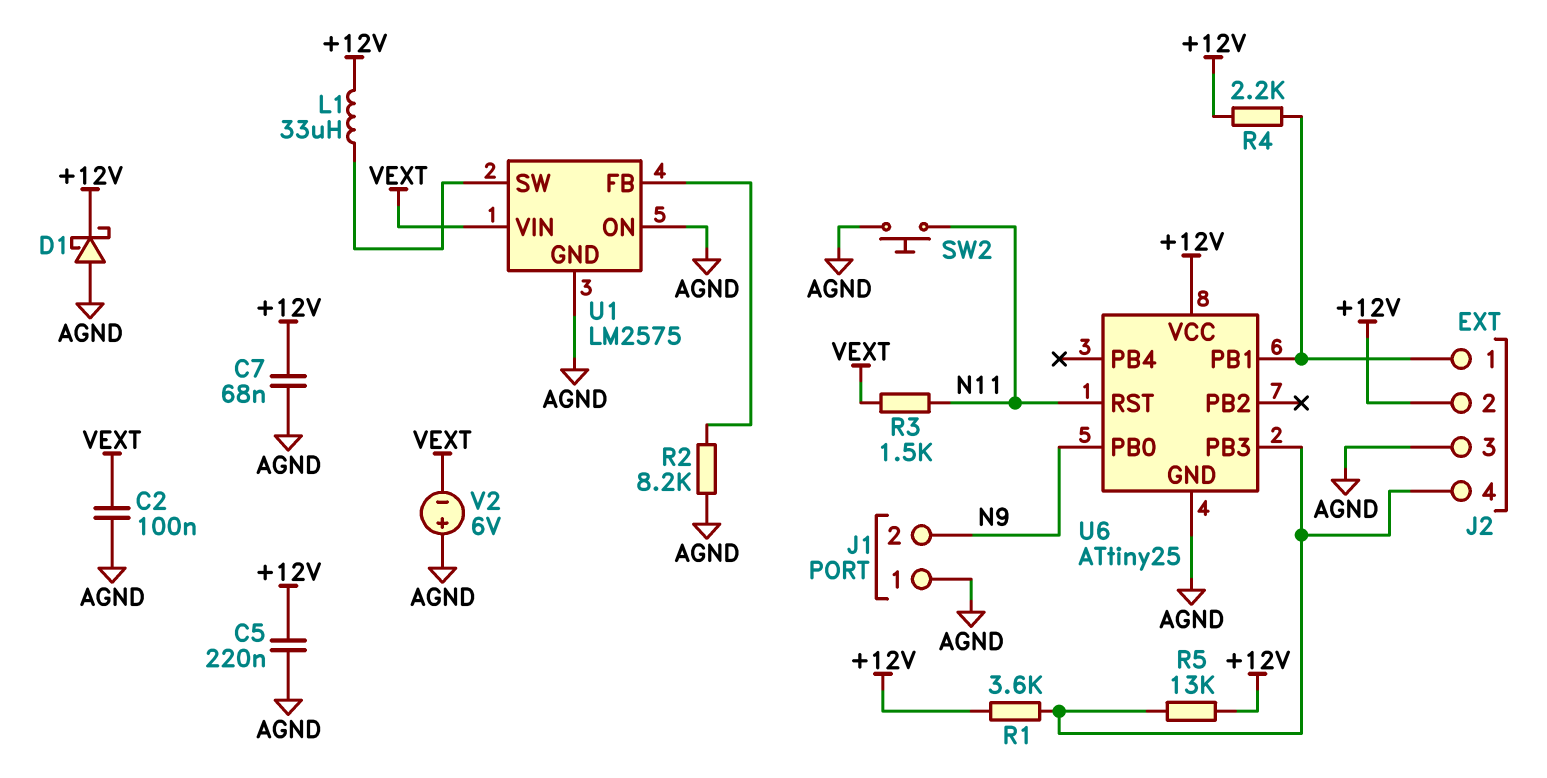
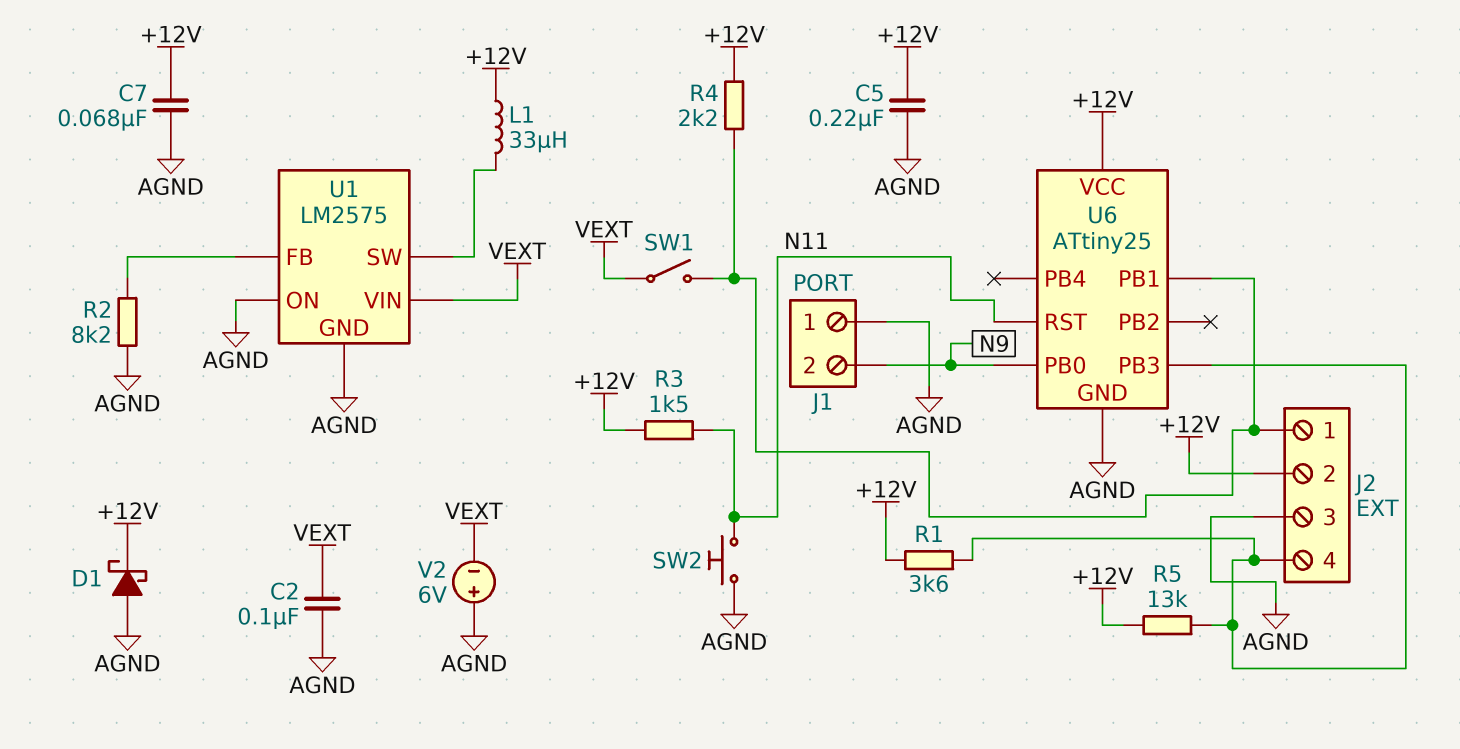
R3: 1.5k (N11, VEXT) -> 1.5k (+12V, N11)
SW1: none -> switch (J2/1, VEXT)

